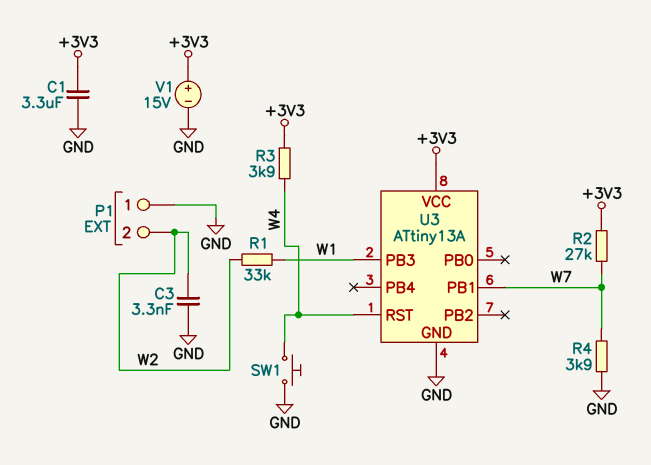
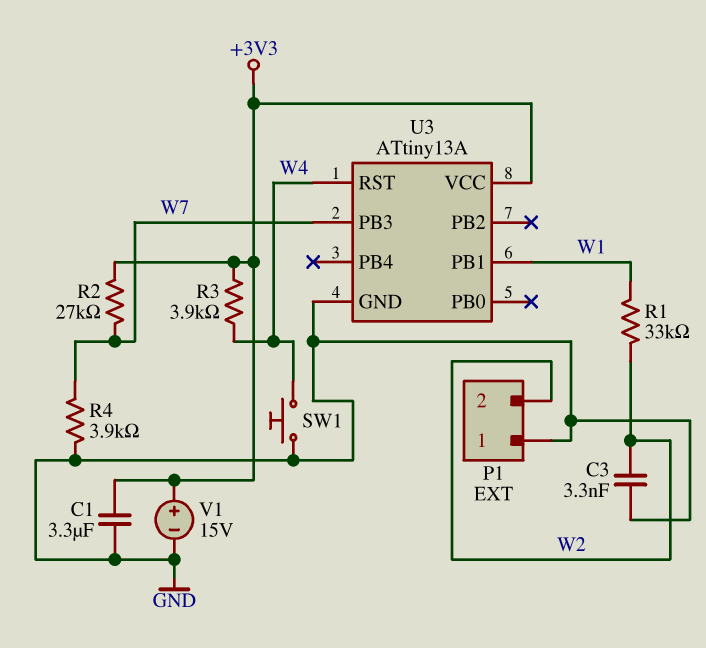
U3 pin PB1: W7 -> W1
U3 pin PB3: W1 -> W7

